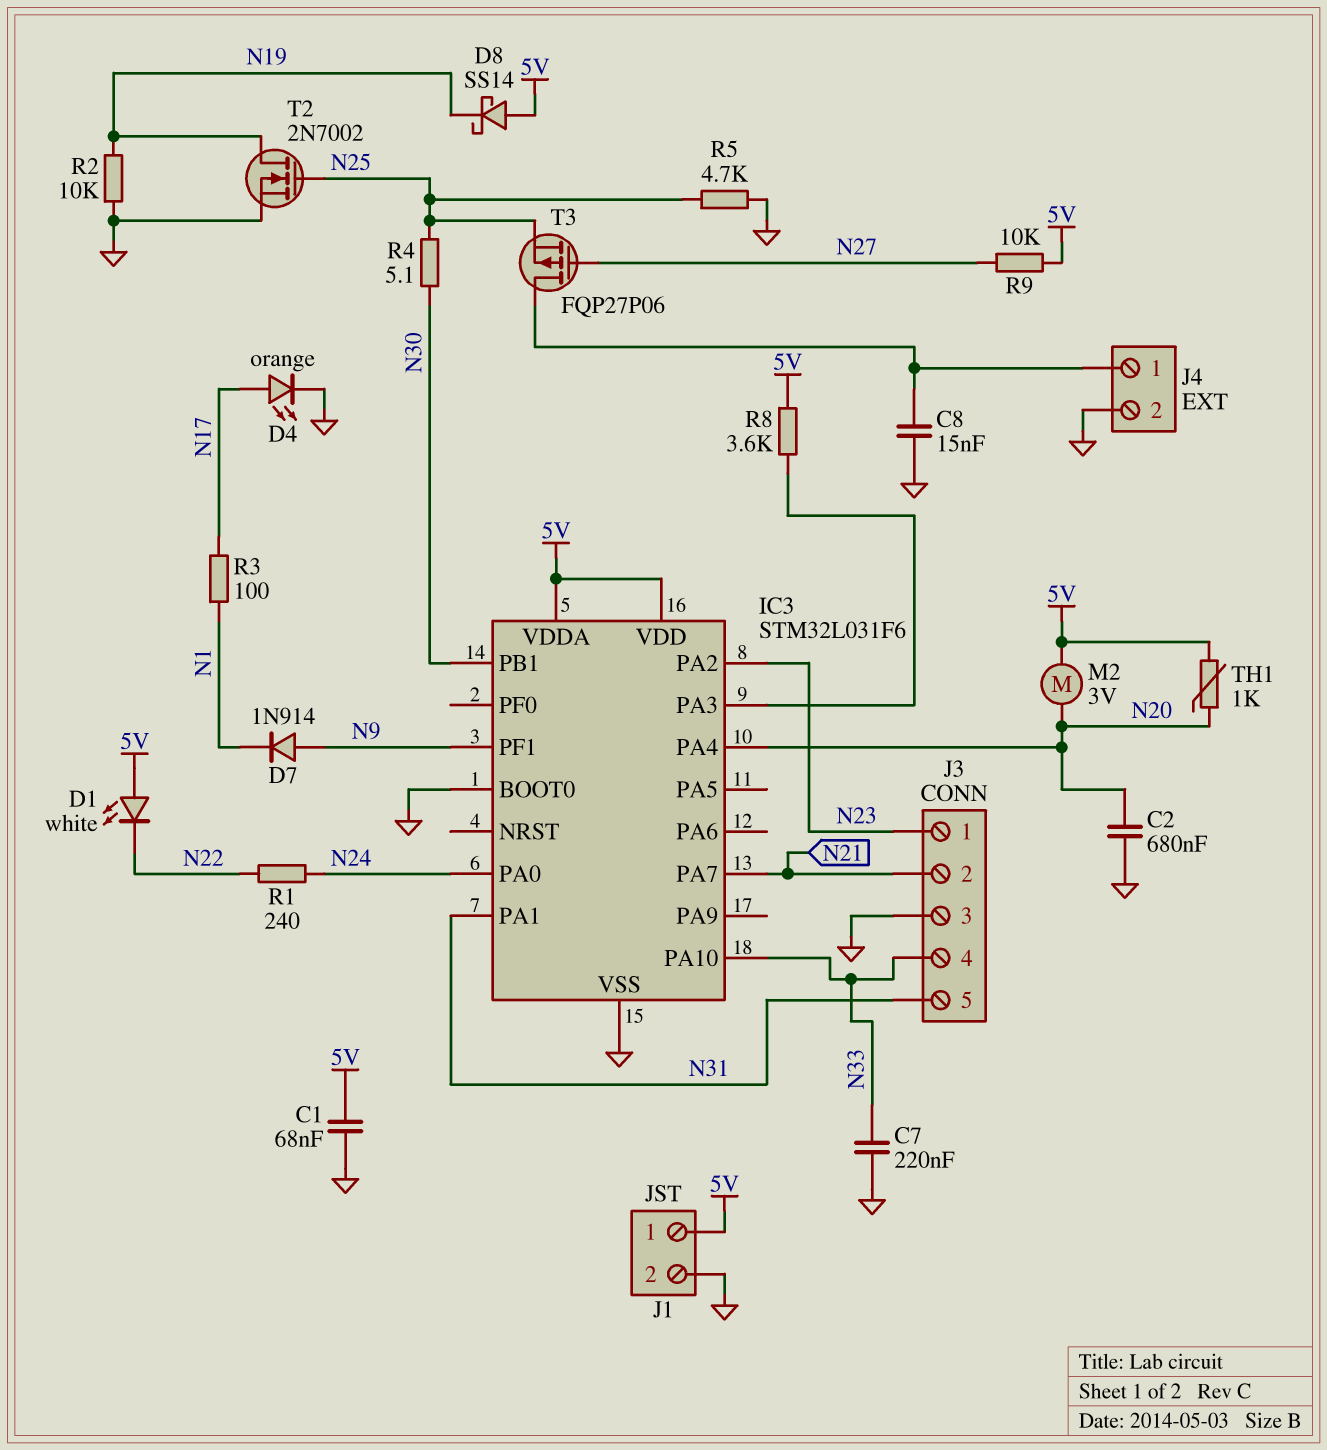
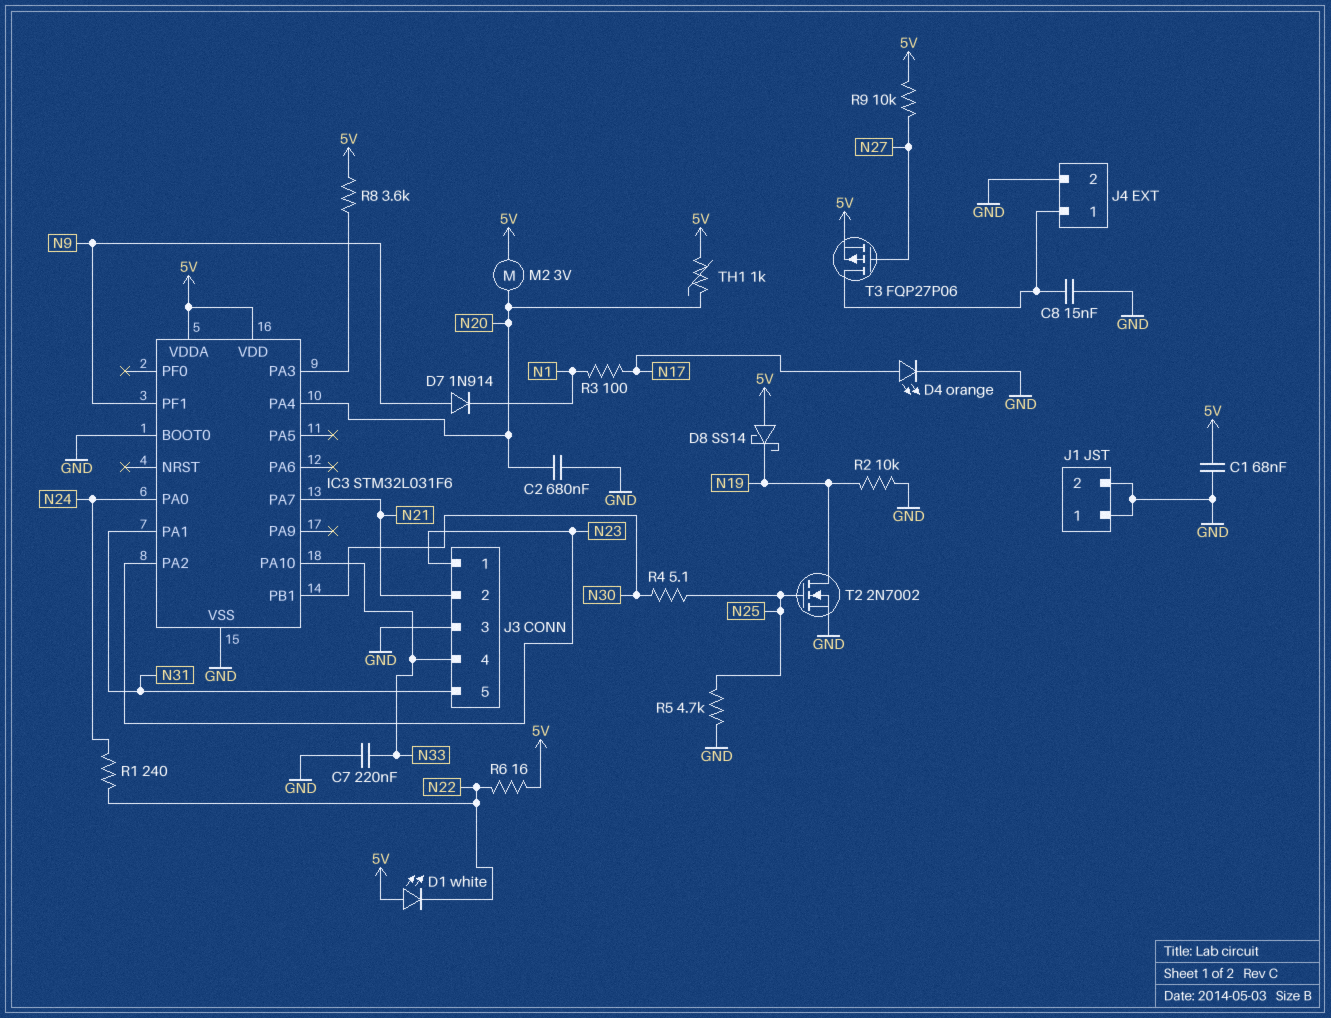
J1 pin 1: 5V -> GND
R6: none -> 16 (5V, N22)
T3: PMOS FQP27P06 (G N27, D J4/1, S N25) -> PMOS FQP27P06 (G N27, D J4/1, S 5V)

